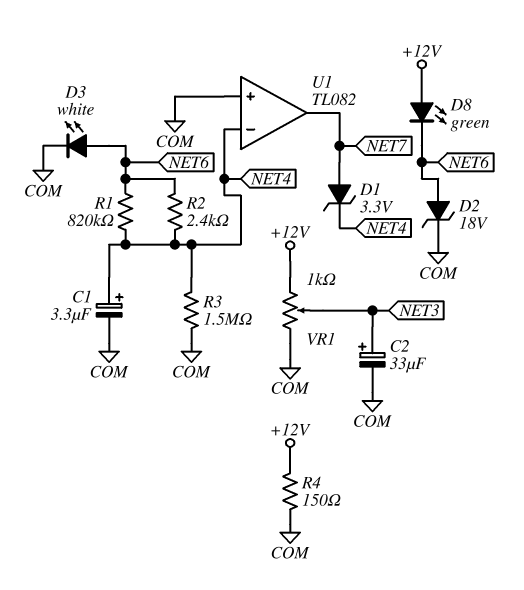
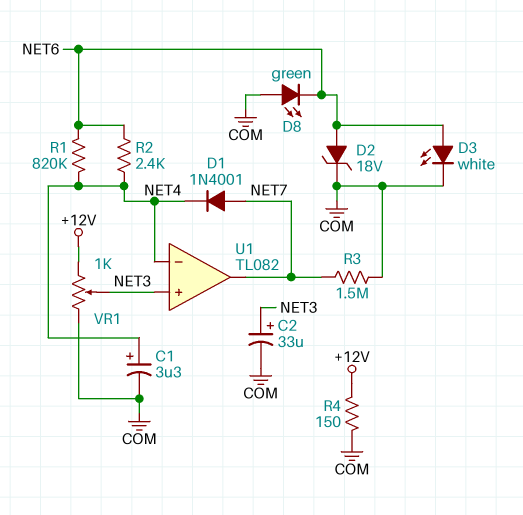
D1: zener 3.3V (A NET7, K NET4) -> diode 1N4001 (A NET7, K NET4)
D8: LED green (A +12V, K NET6) -> LED green (A COM, K NET6)
R3: 1.5M (COM, NET4) -> 1.5M (COM, NET7)
U1 pin in+: COM -> NET3

